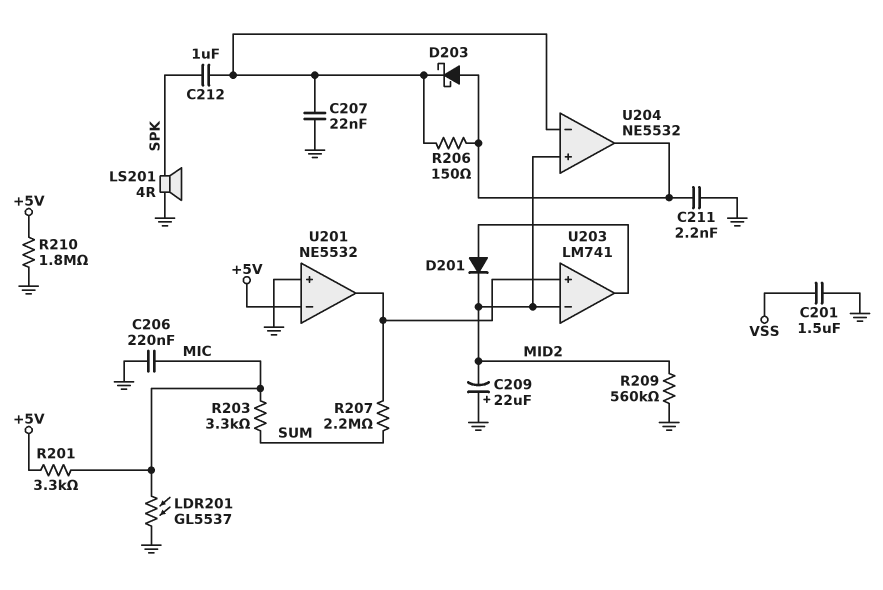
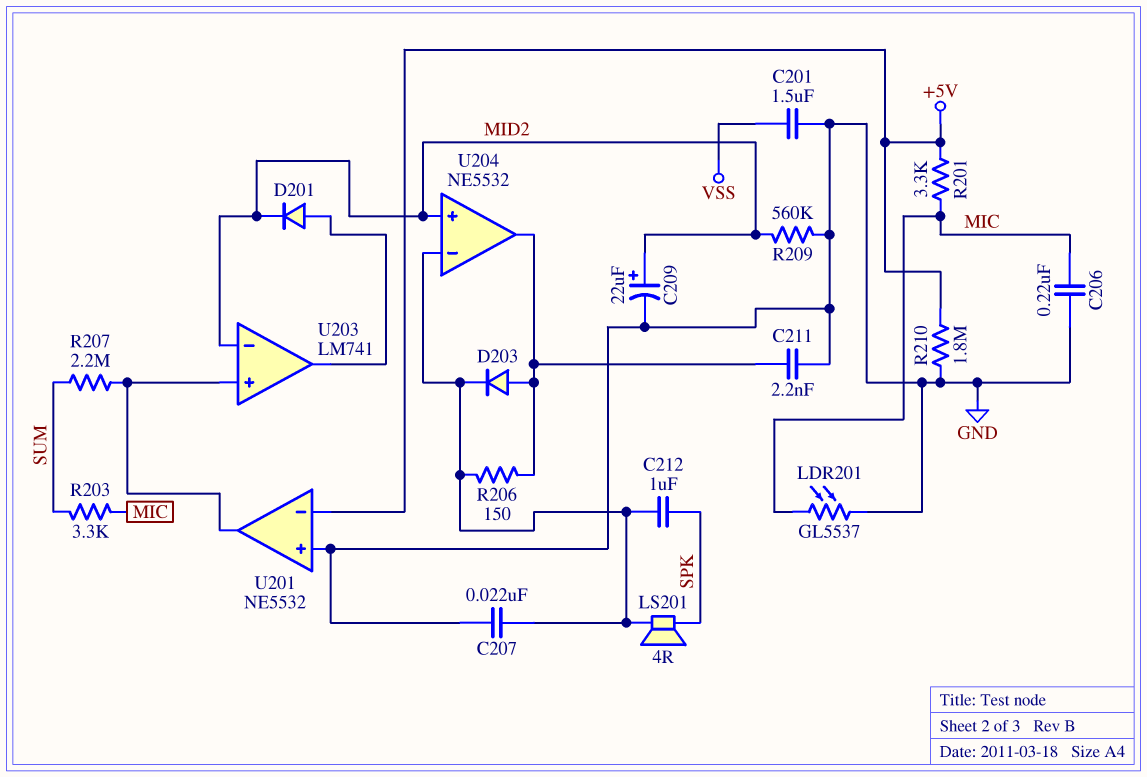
C209: 22uF (plus GND, minus MID2) -> 22uF (plus MID2, minus GND)
D203: schottky (A U204/out, K U204/in-) -> diode (A U204/out, K U204/in-)
LS201: speaker 4R (GND, SPK) -> speaker 4R (SPK, U204/in-)

